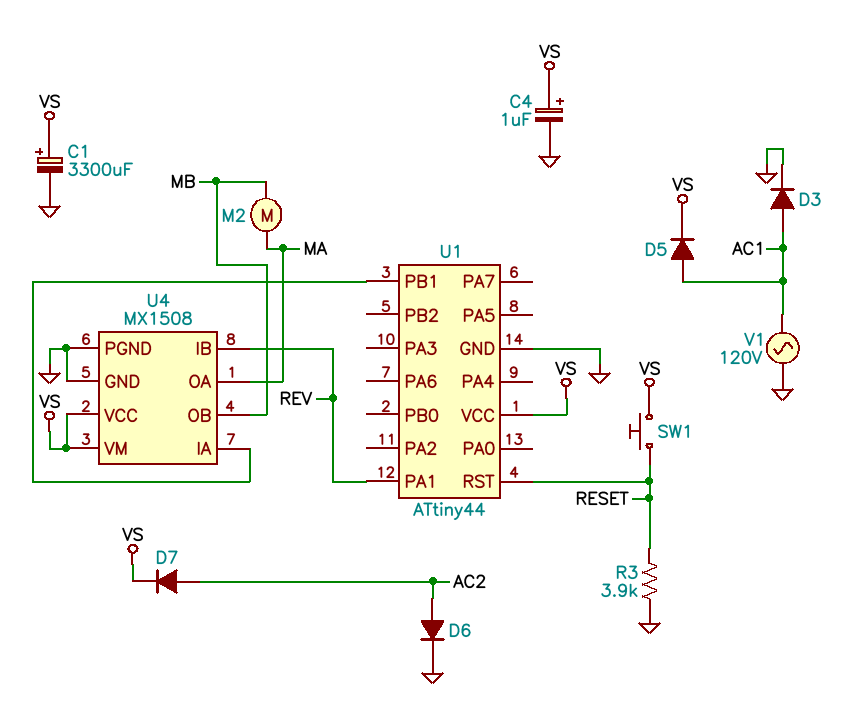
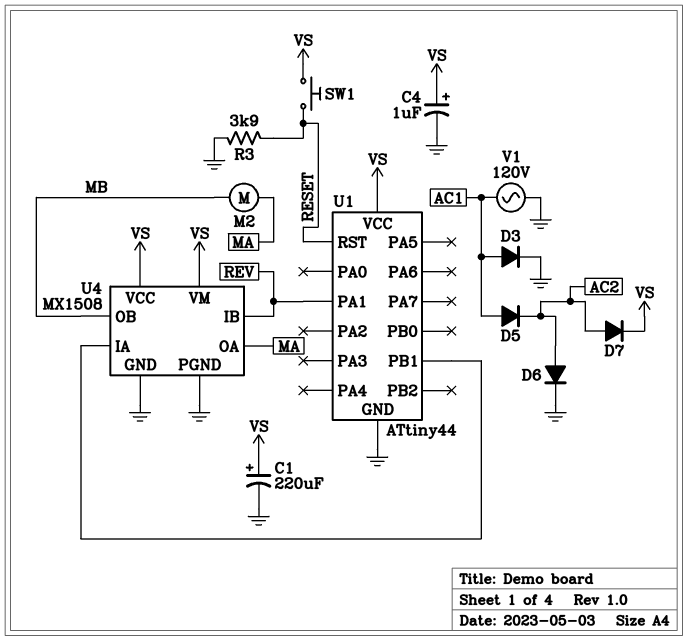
C1: 3300uF (plus VS, minus GND) -> 220uF (plus VS, minus GND)
D5: diode (A AC1, K VS) -> diode (A AC1, K AC2)

